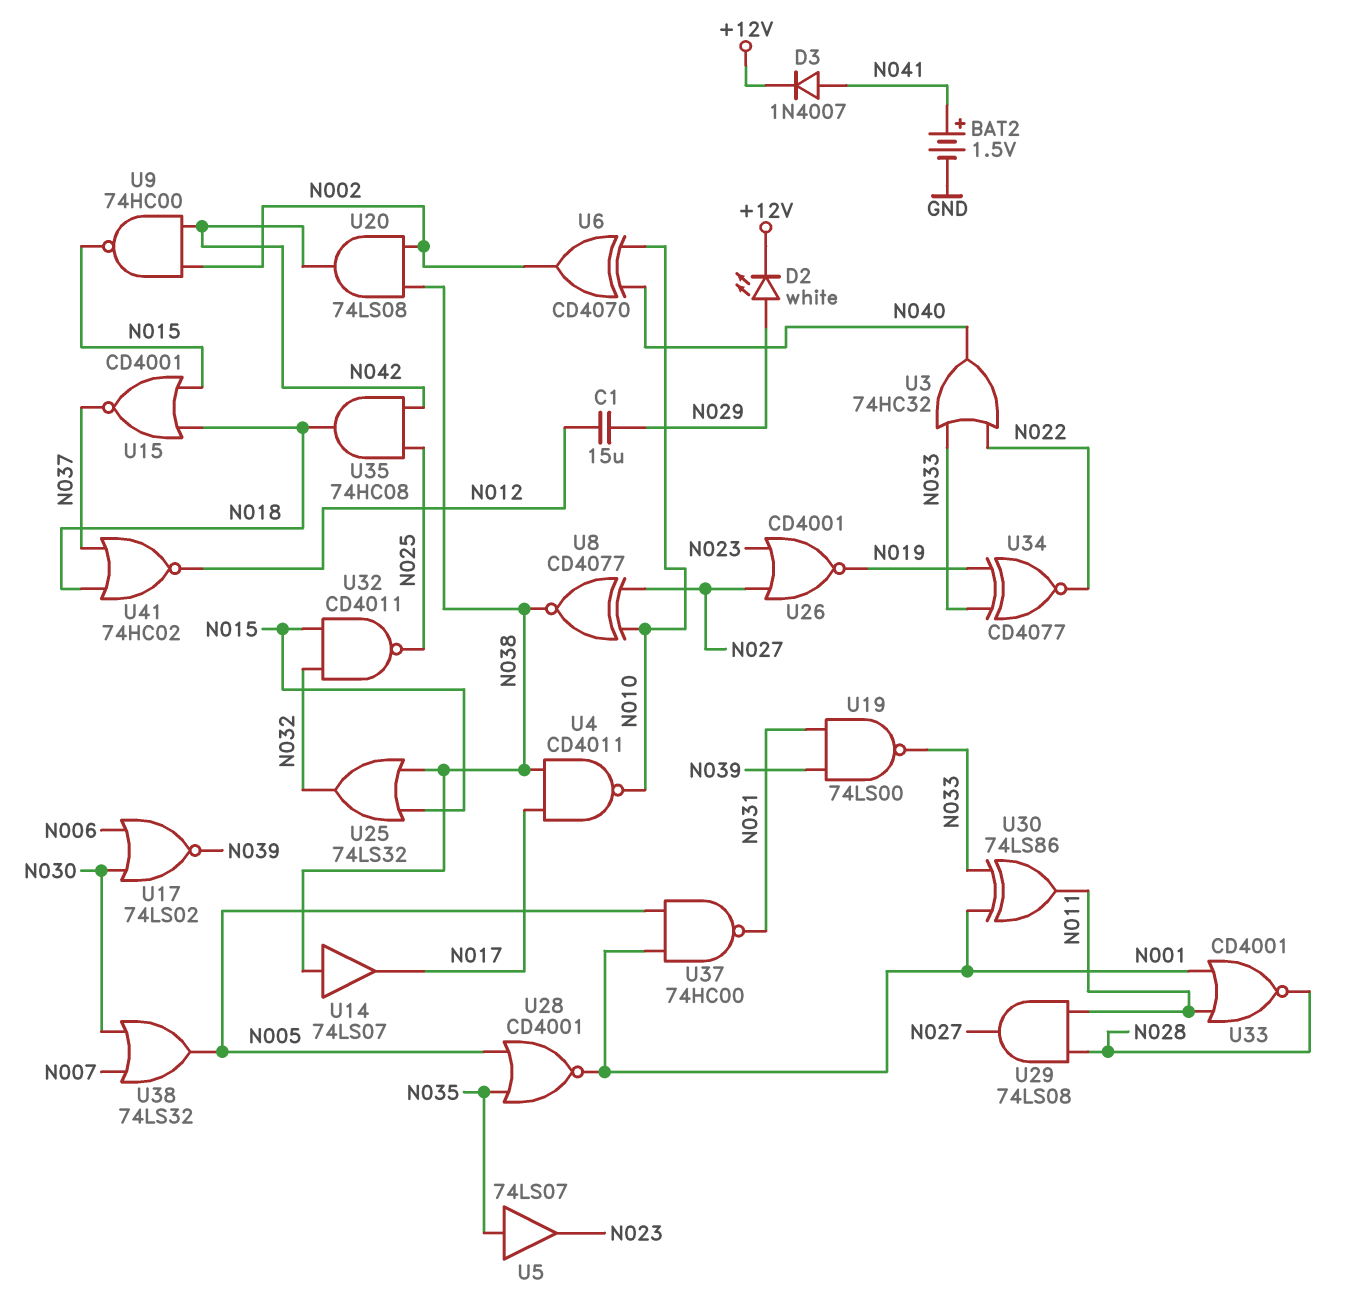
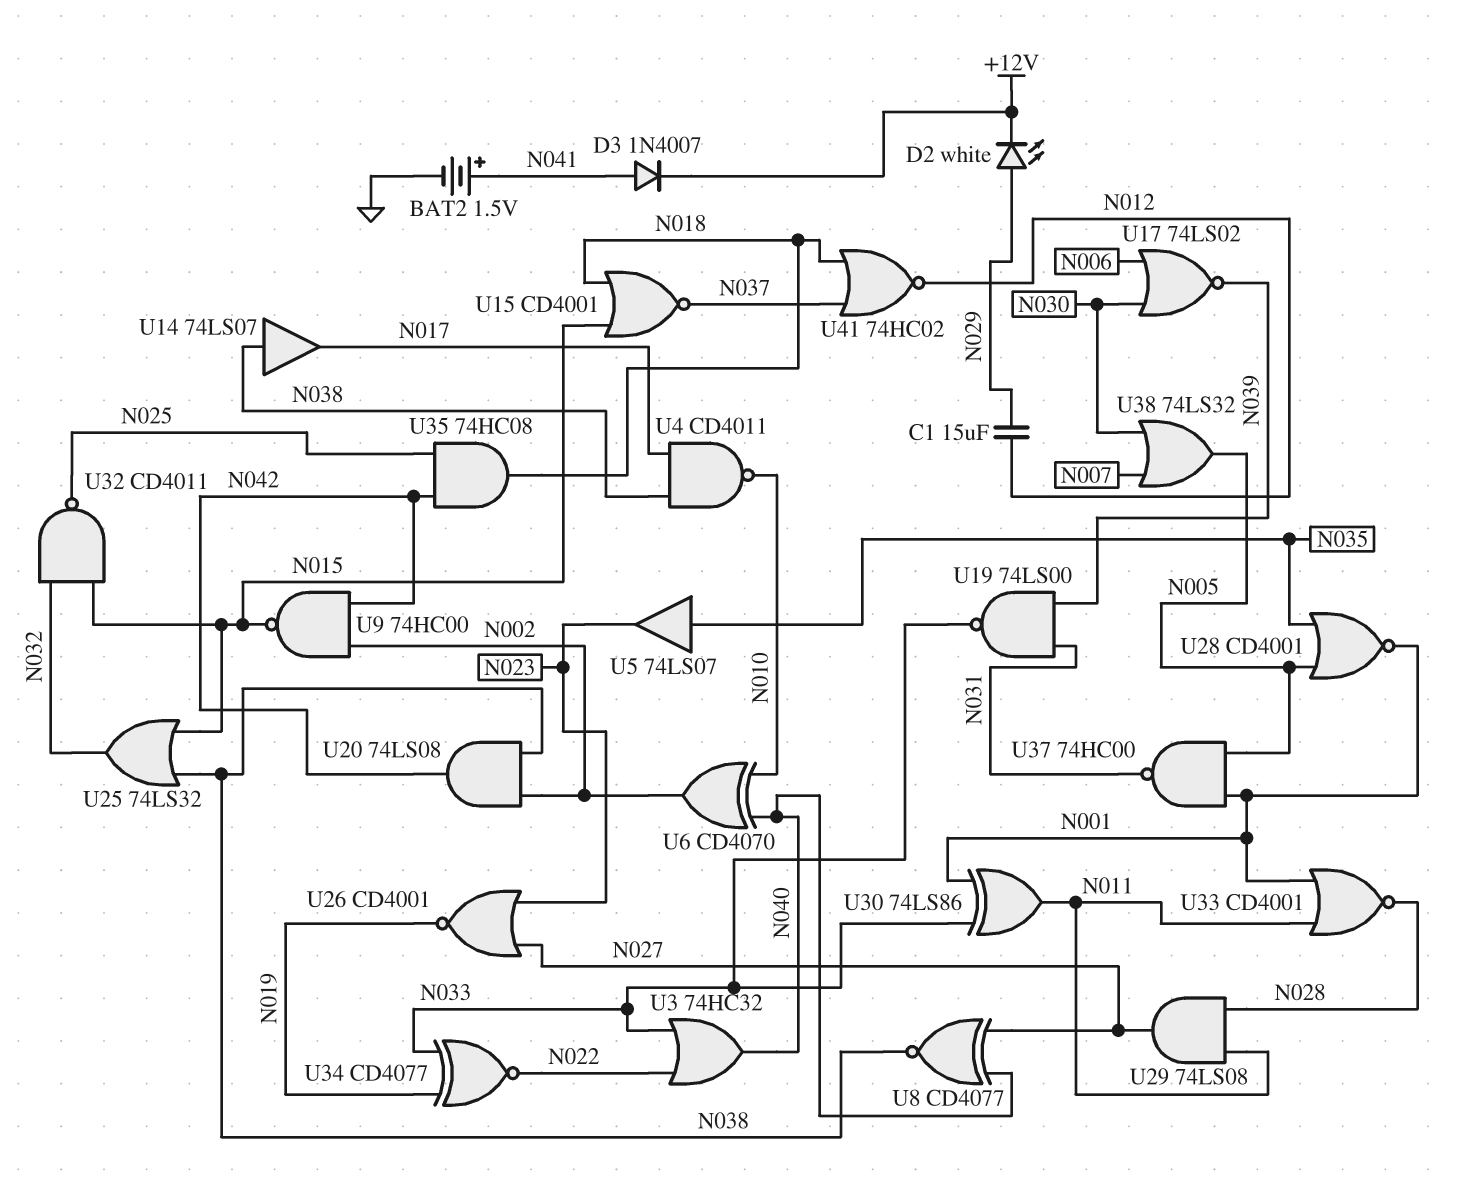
U8: XNOR CD4077 (in N010, in N027, out N038) -> XNOR CD4077 (in N027, in N040, out N038)

